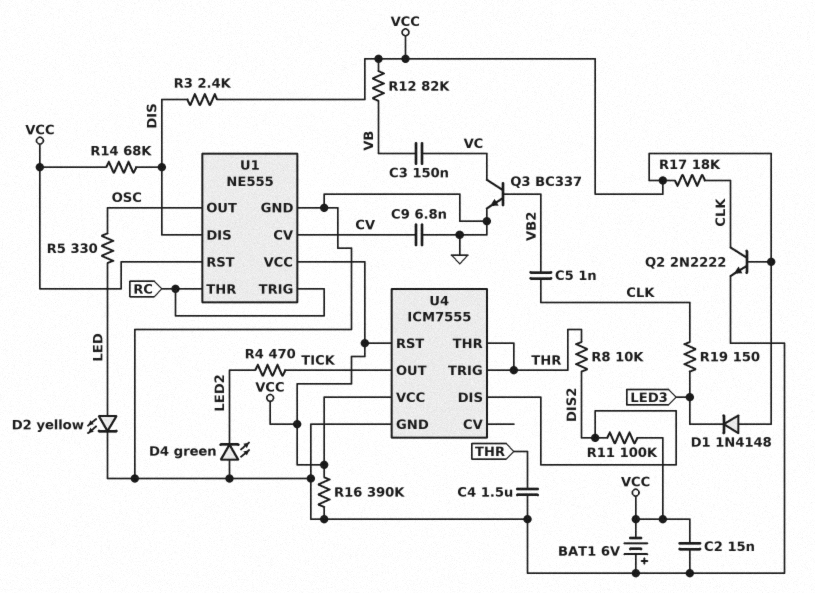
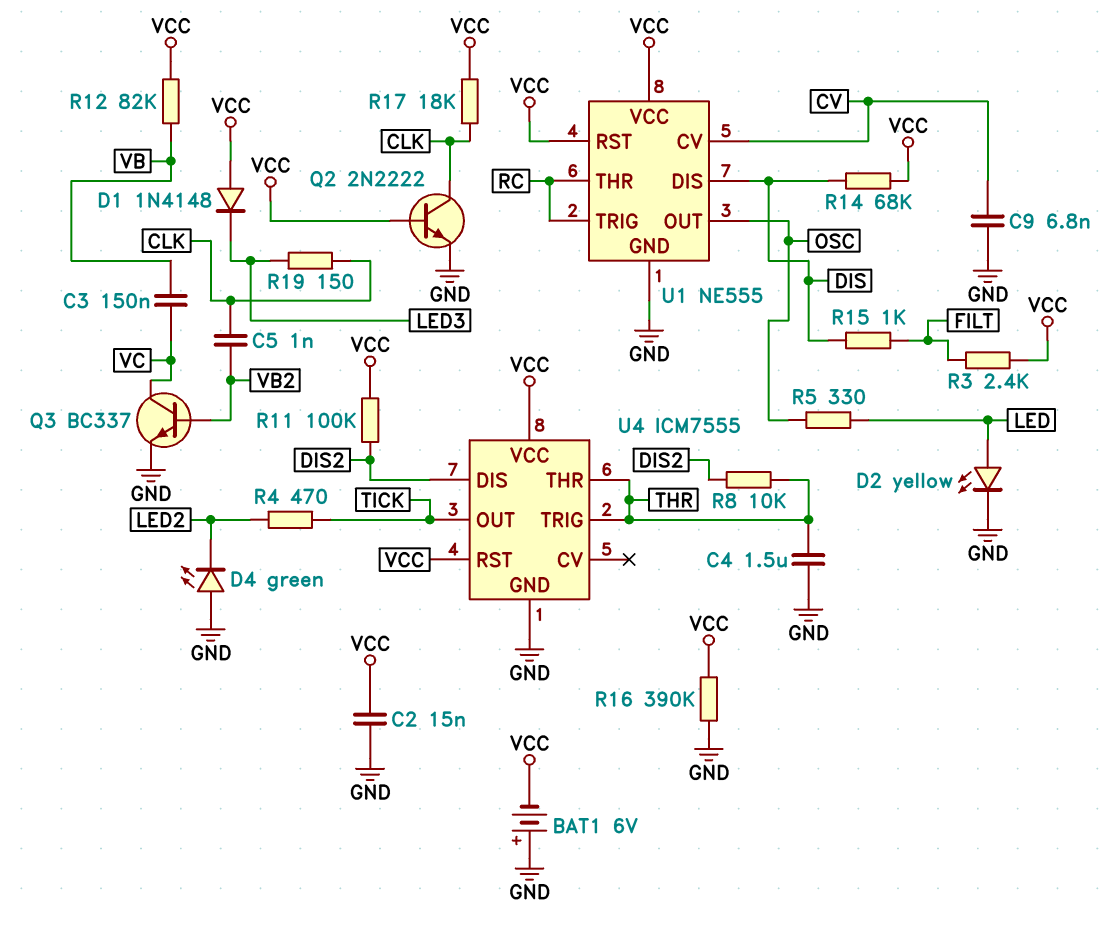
R3: 2.4k (DIS, VCC) -> 2.4k (FILT, VCC)
R15: none -> 1k (DIS, FILT)

